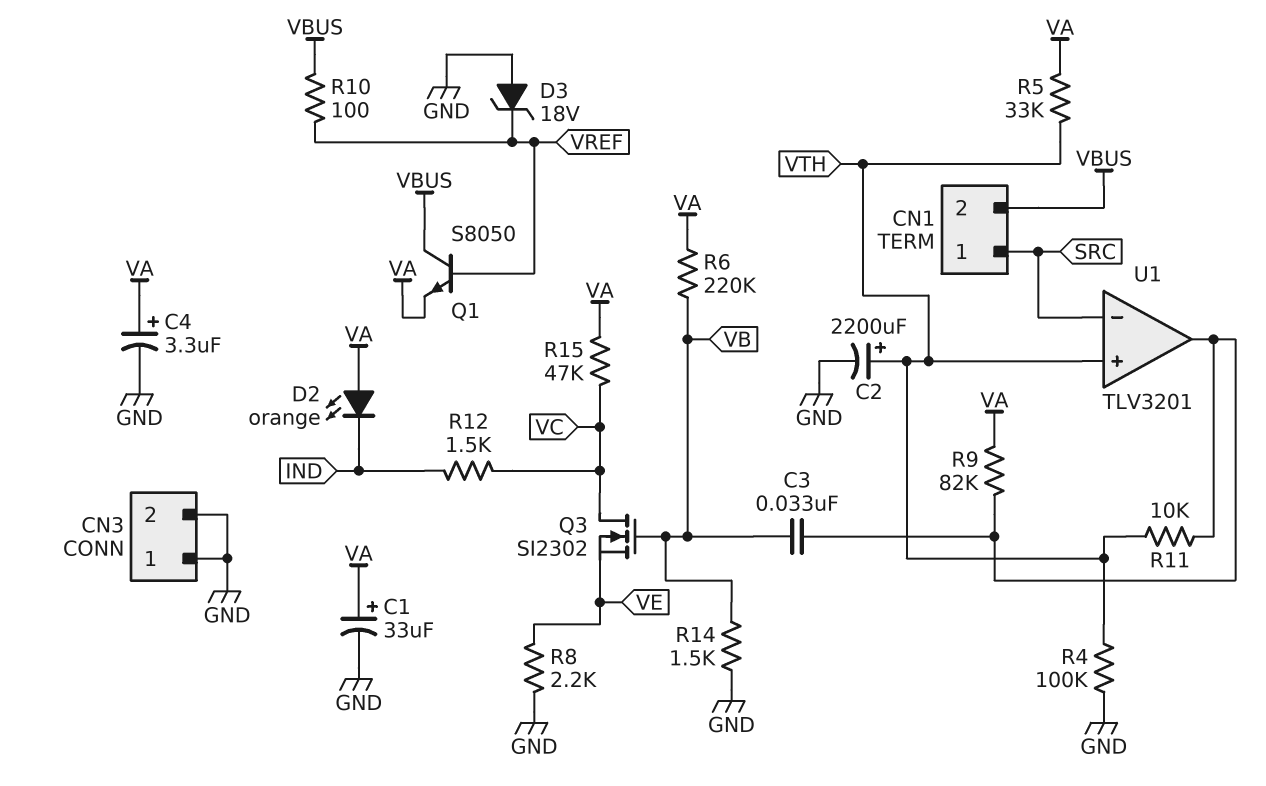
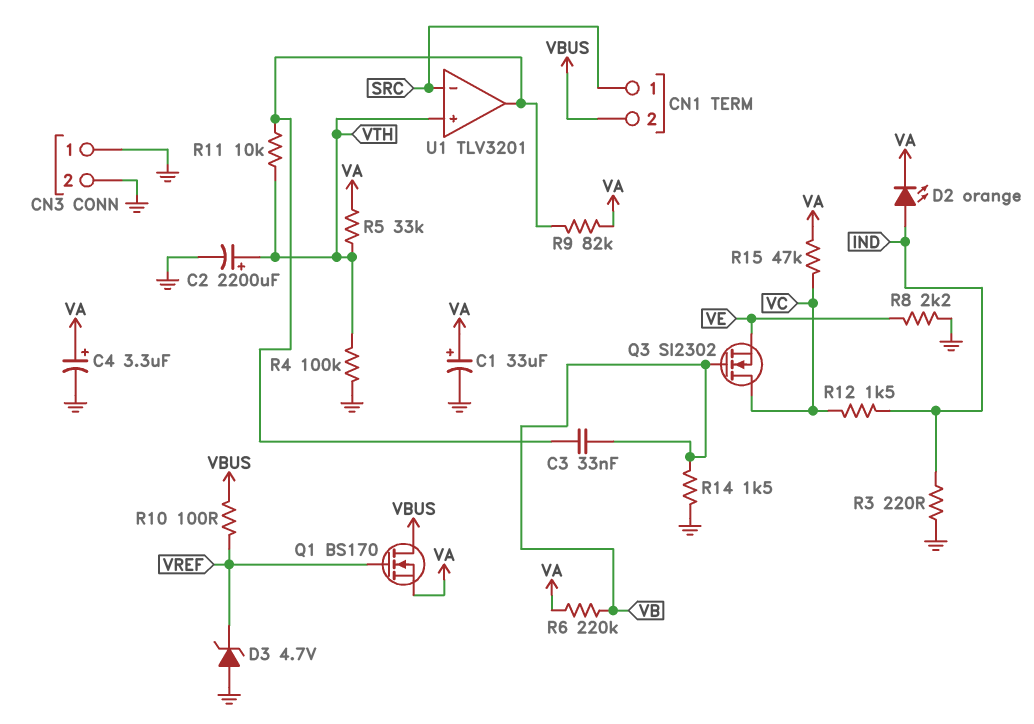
D2: LED orange (A VA, K IND) -> LED orange (A IND, K VA)
D3: zener 18V (A GND, K VREF) -> zener 4.7V (A GND, K VREF)
Q1: NPN S8050 (B VREF, C VBUS, E VA) -> NMOS BS170 (G VREF, D VBUS, S VA)
R3: none -> 220 (GND, IND)

